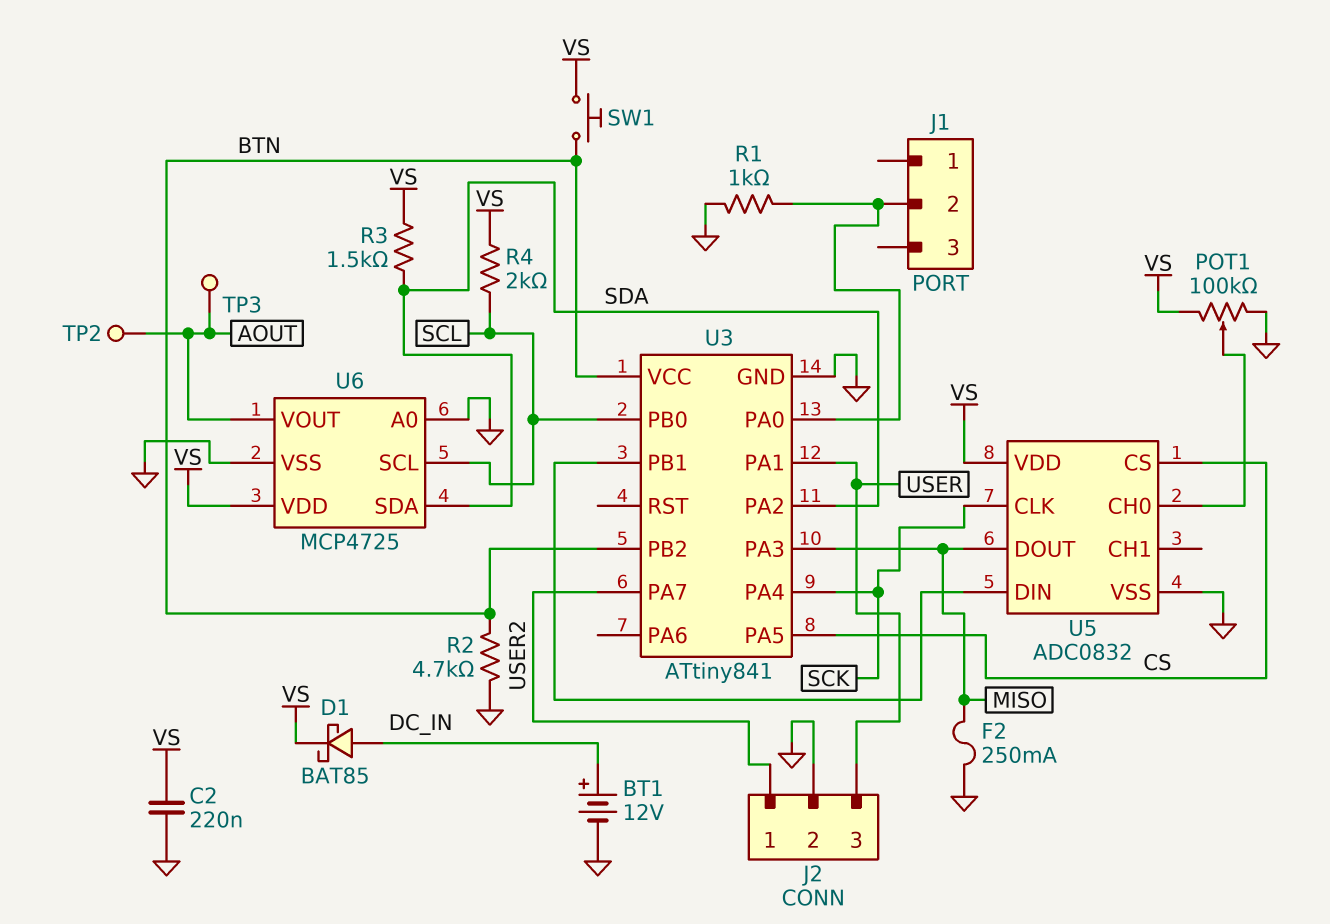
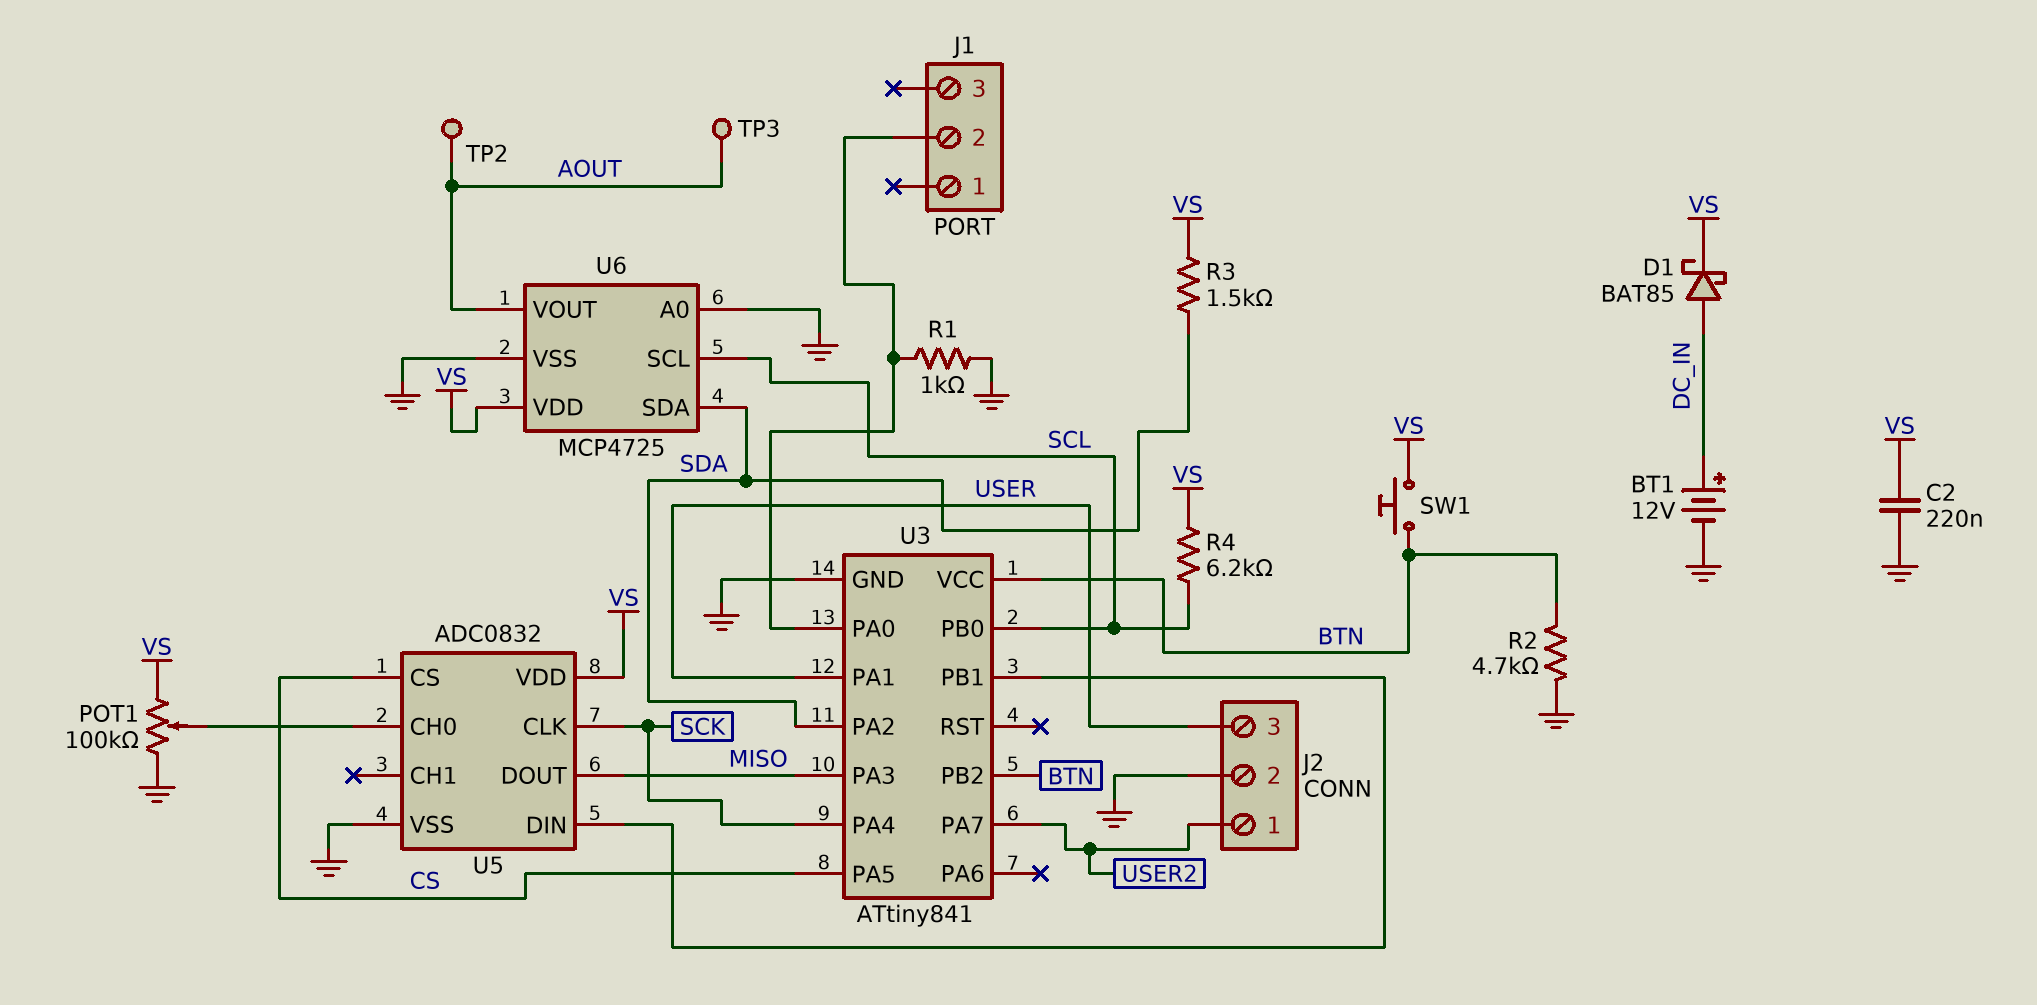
F2: 250mA (GND, MISO) -> none
R4: 2k (SCL, VS) -> 6.2k (SCL, VS)

